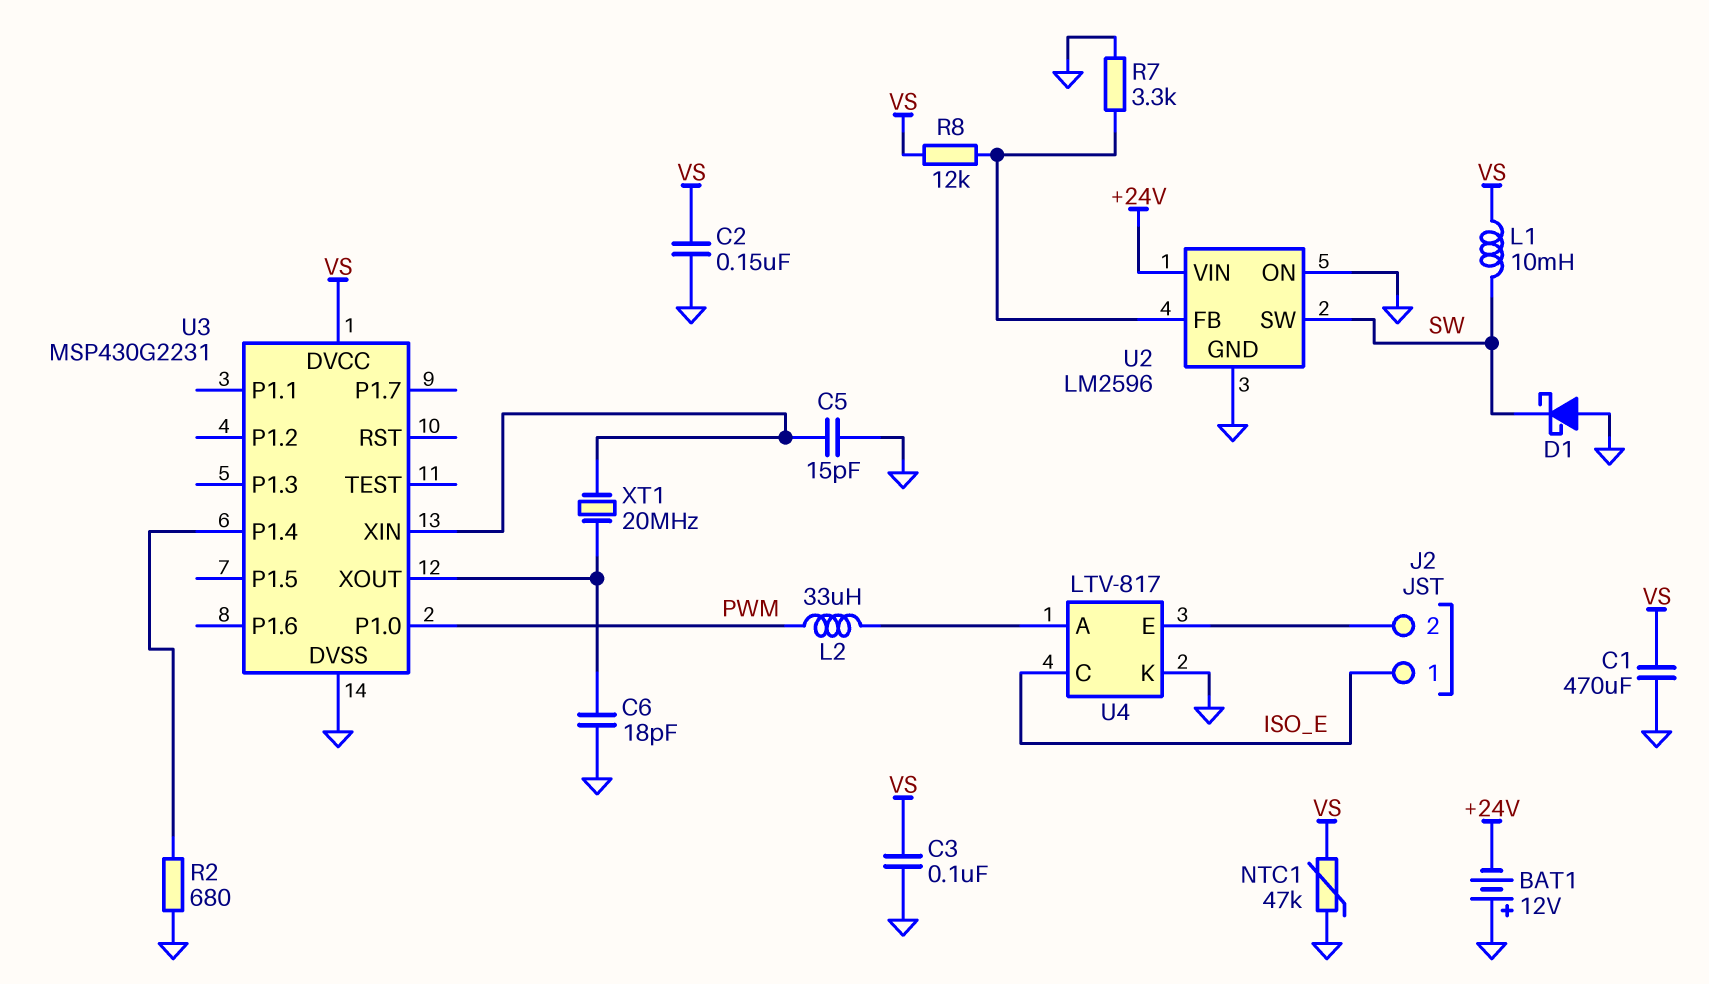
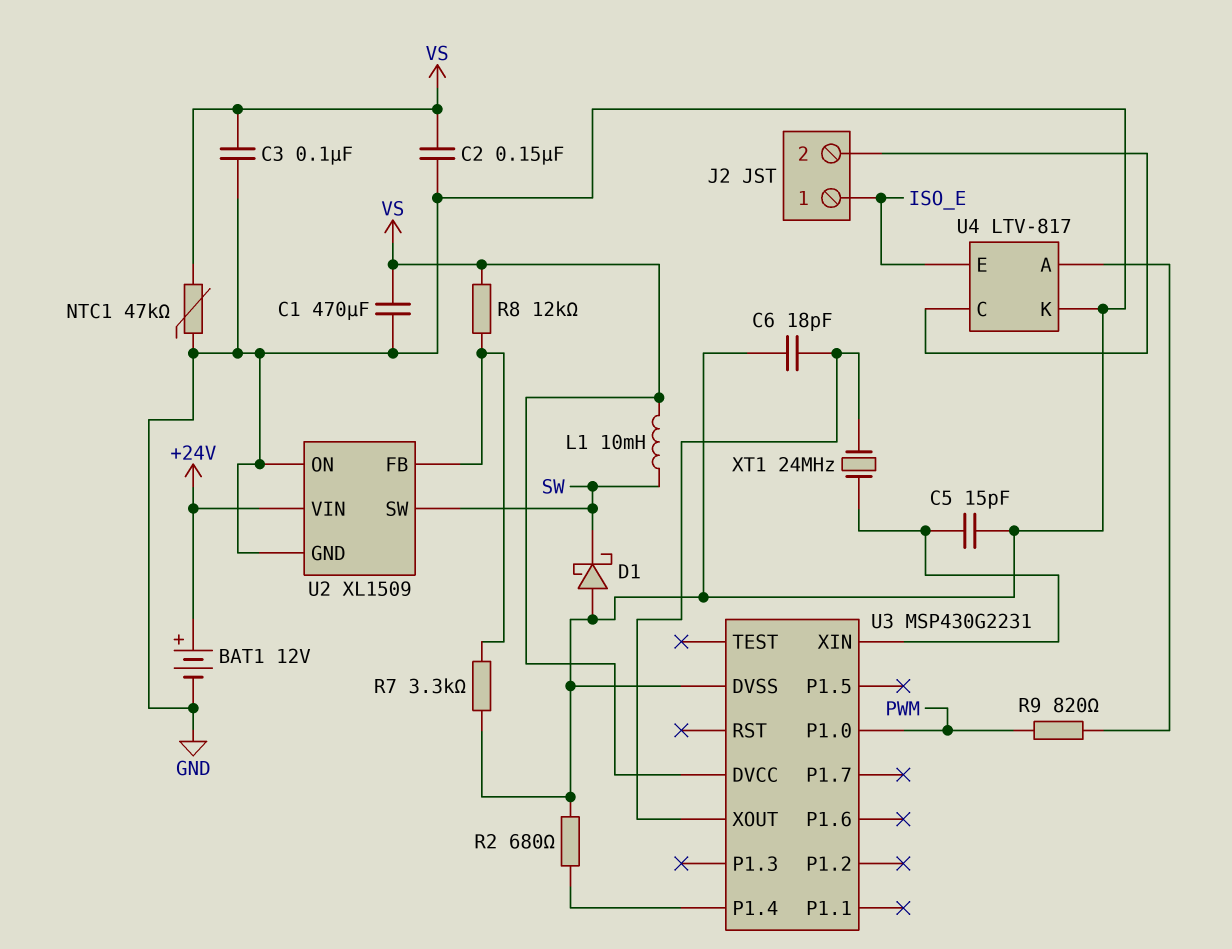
BAT1: 12V (plus GND, minus +24V) -> 12V (plus +24V, minus GND)
L2: 33uH (PWM, U4/A) -> none
R9: none -> 820 (PWM, U4/A)
U2: LM2596 -> XL1509
U4 pin C: ISO_E -> J2/2
U4 pin E: J2/2 -> ISO_E
XT1: 20MHz (U3/XIN, U3/XOUT) -> 24MHz (U3/XIN, U3/XOUT)

